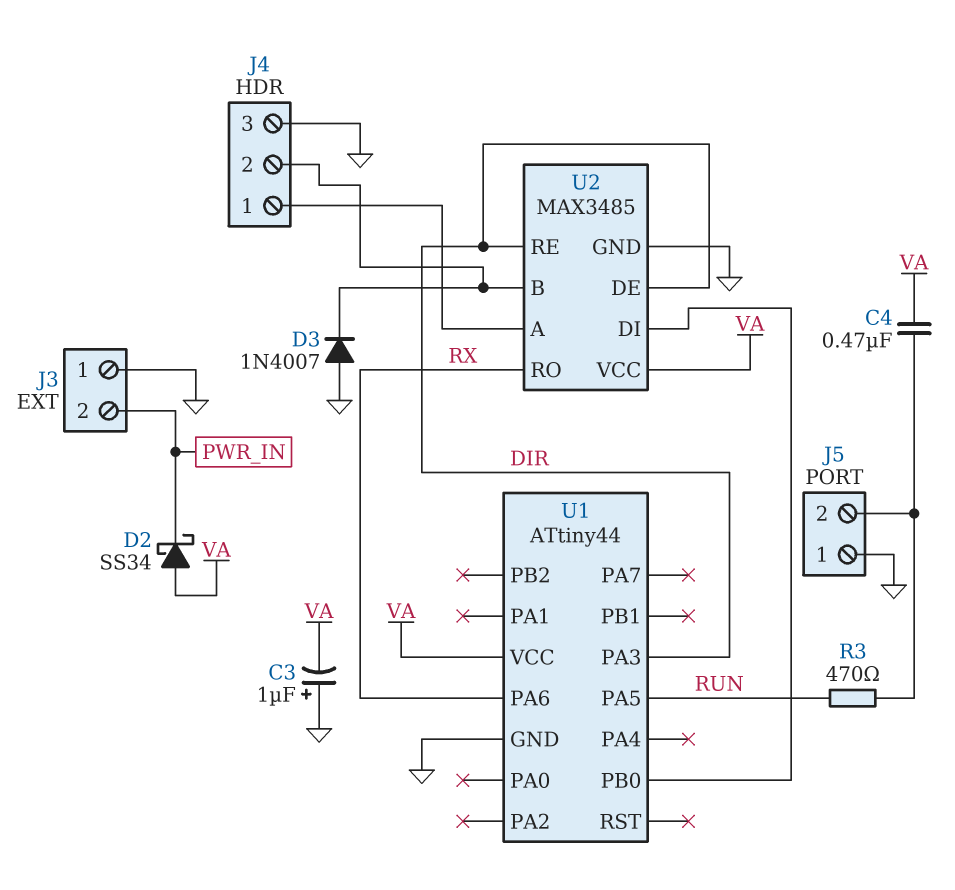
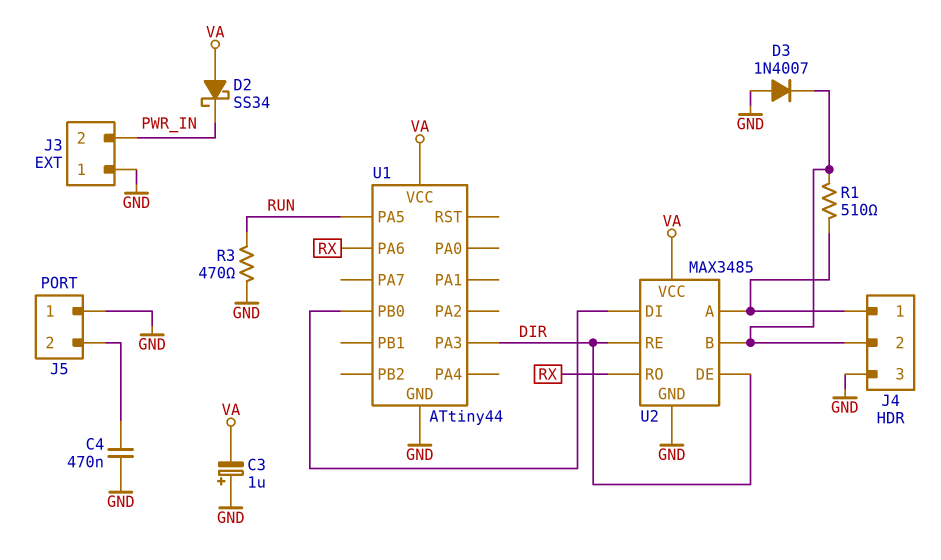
C4: 470nF (J5/2, VA) -> 470nF (GND, J5/2)
R1: none -> 510 (J4/1, J4/2)
R3: 470 (J5/2, RUN) -> 470 (GND, RUN)

